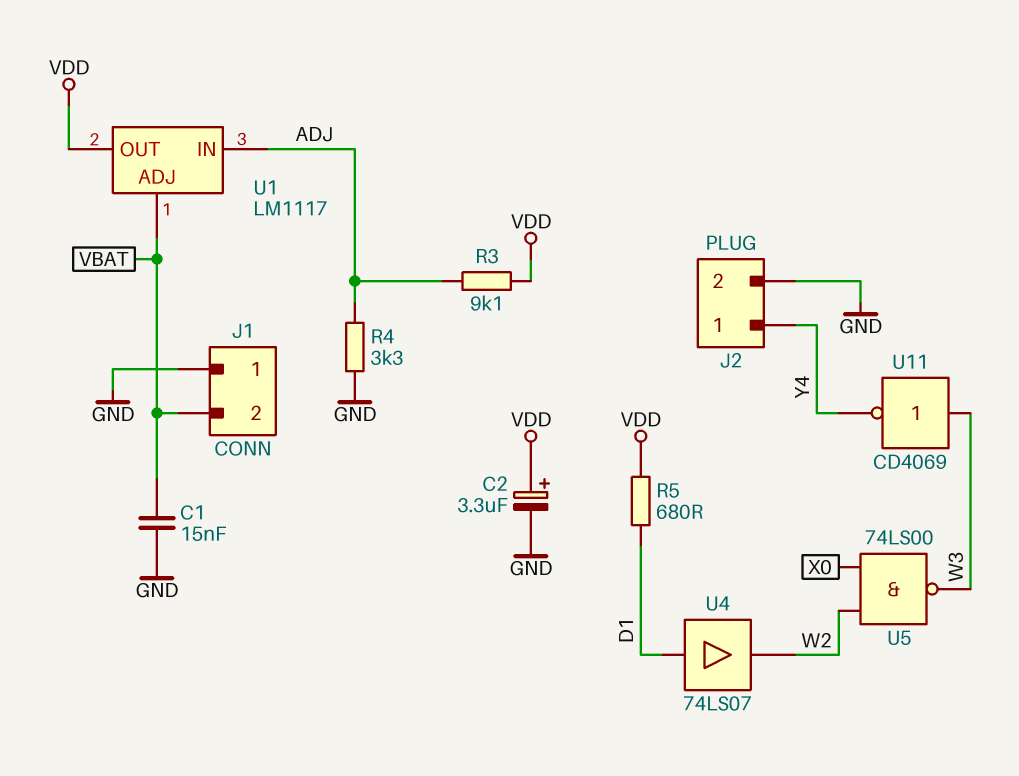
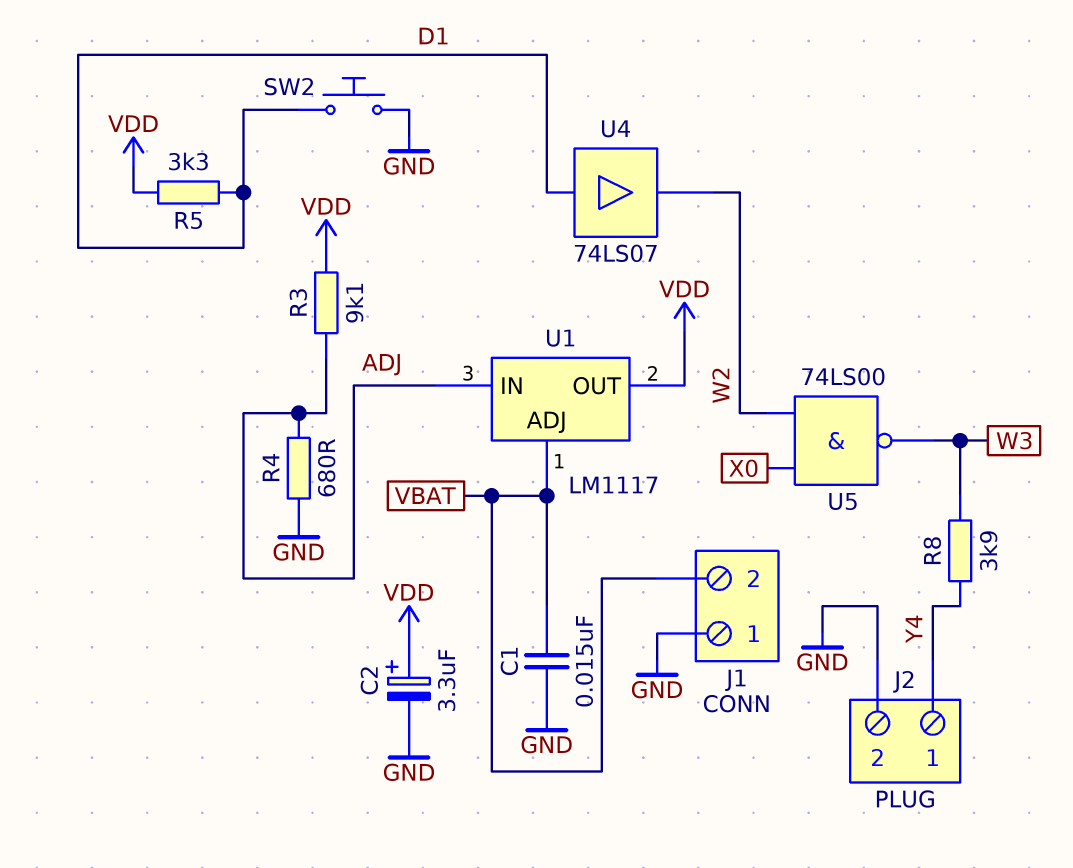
R4: 3.3k (ADJ, GND) -> 680 (ADJ, GND)
R5: 680 (D1, VDD) -> 3.3k (D1, VDD)
R8: none -> 3.9k (W3, Y4)
SW2: none -> button (D1, GND)
U11: NOT CD4069 (in W3, out Y4) -> none

